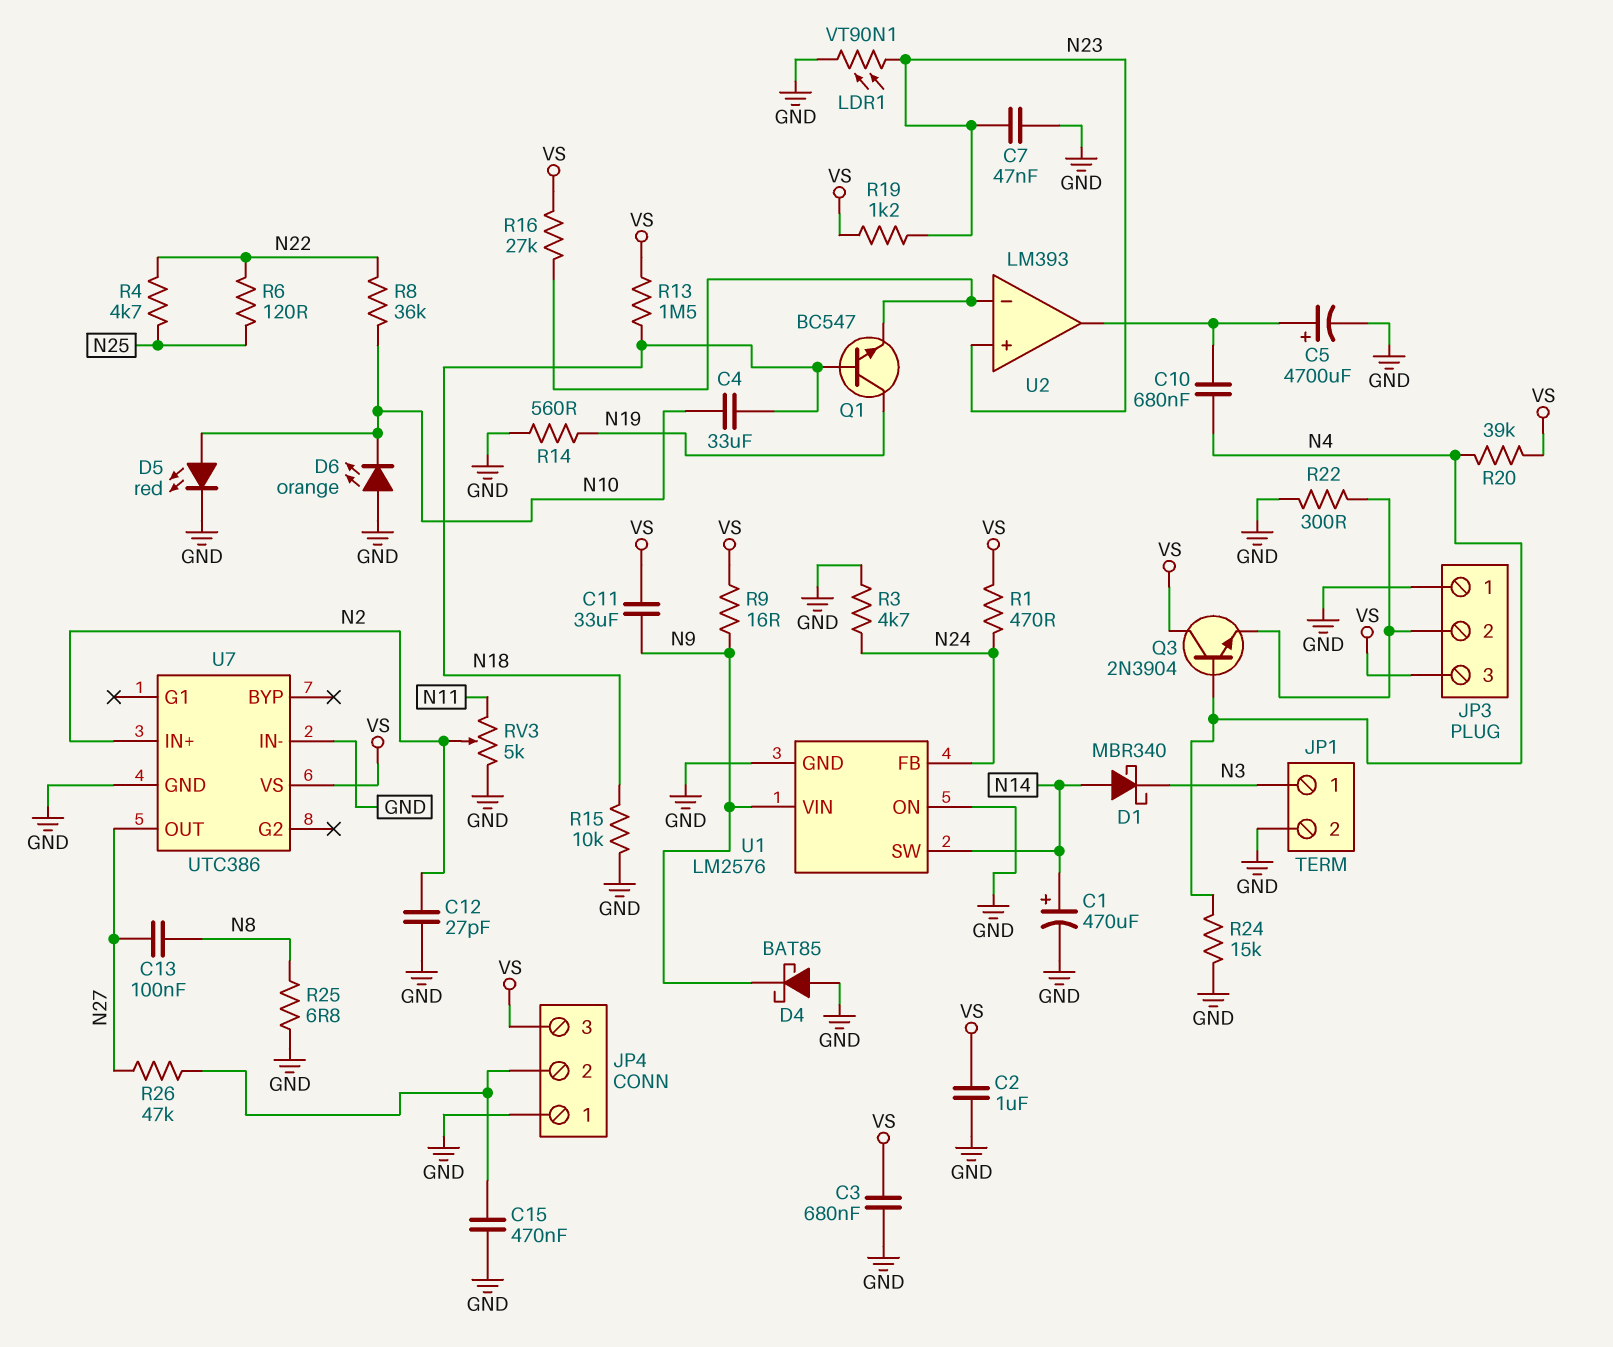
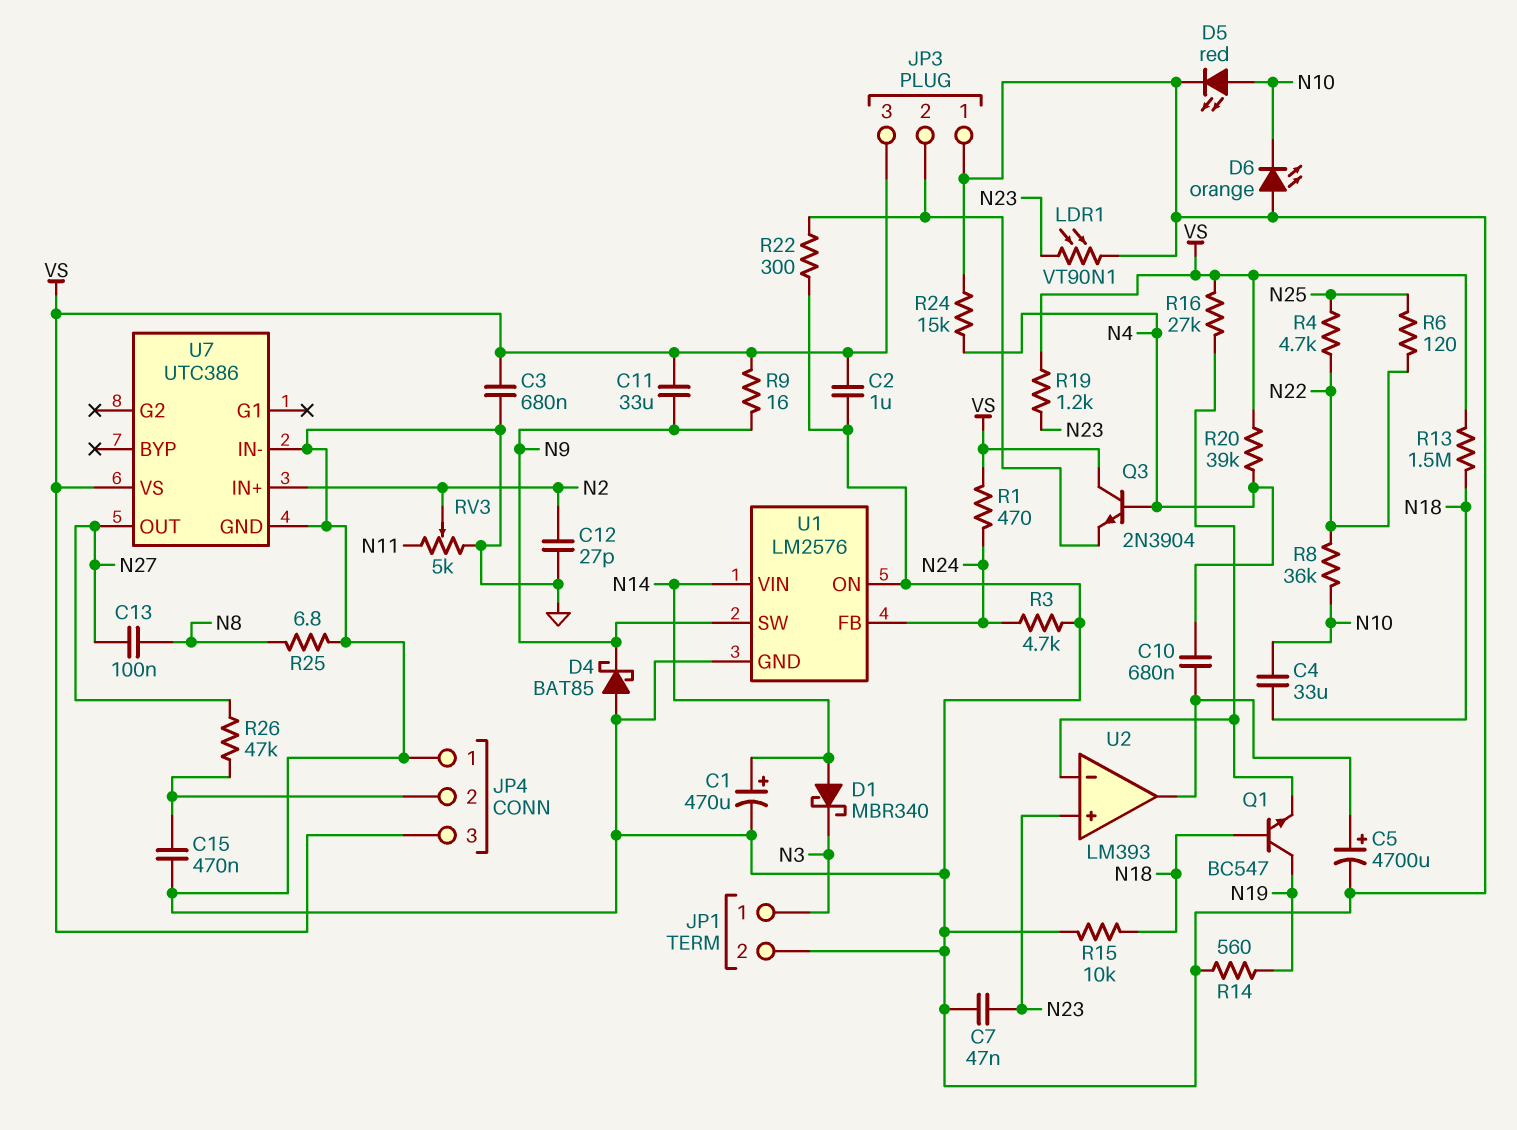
U1 pin SW: N14 -> N9
U1 pin VIN: N9 -> N14

